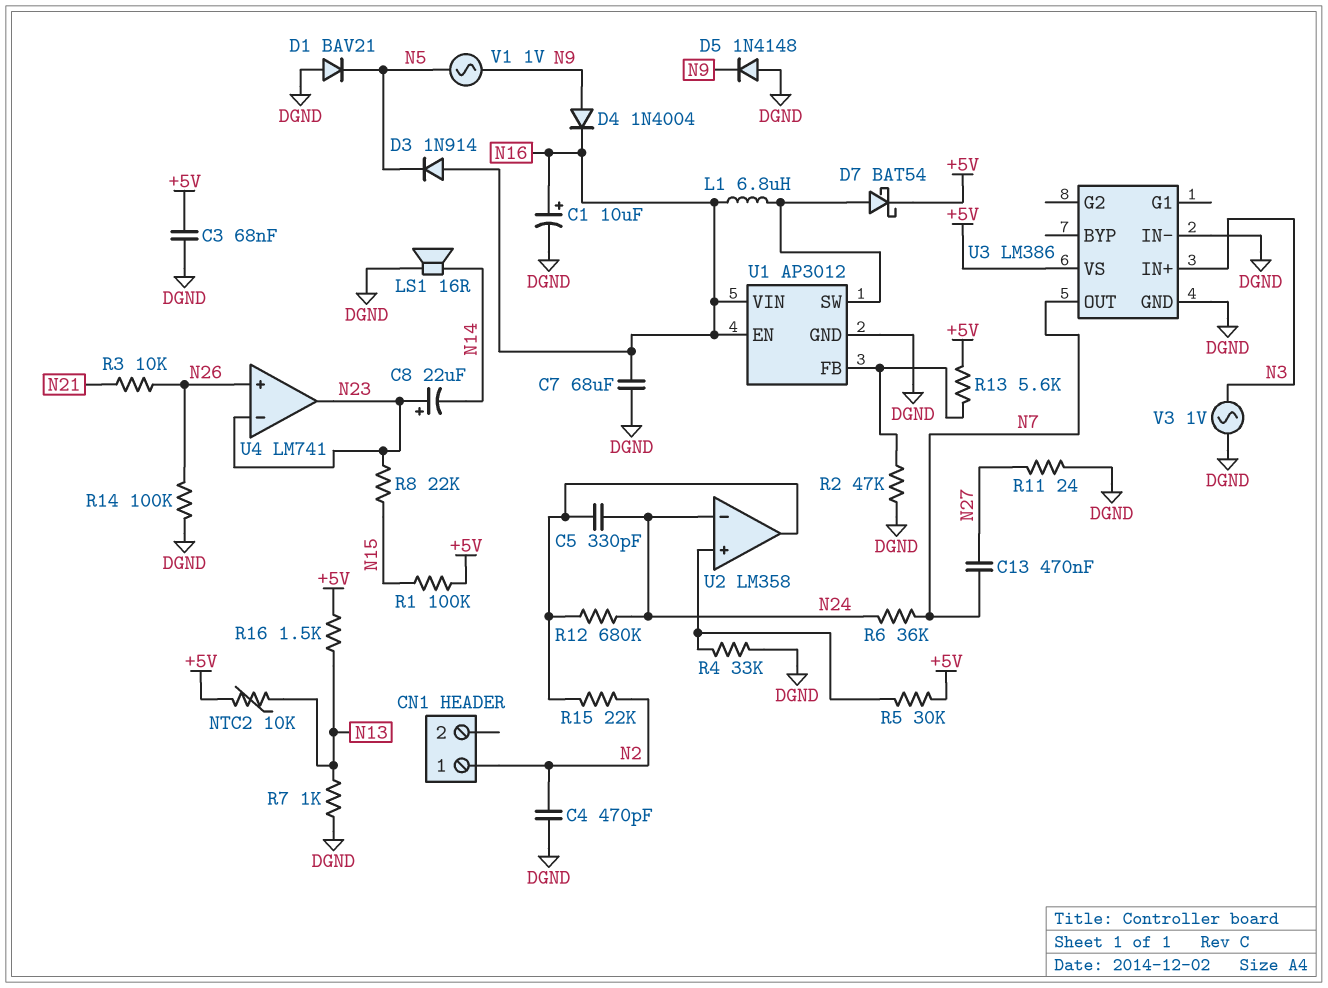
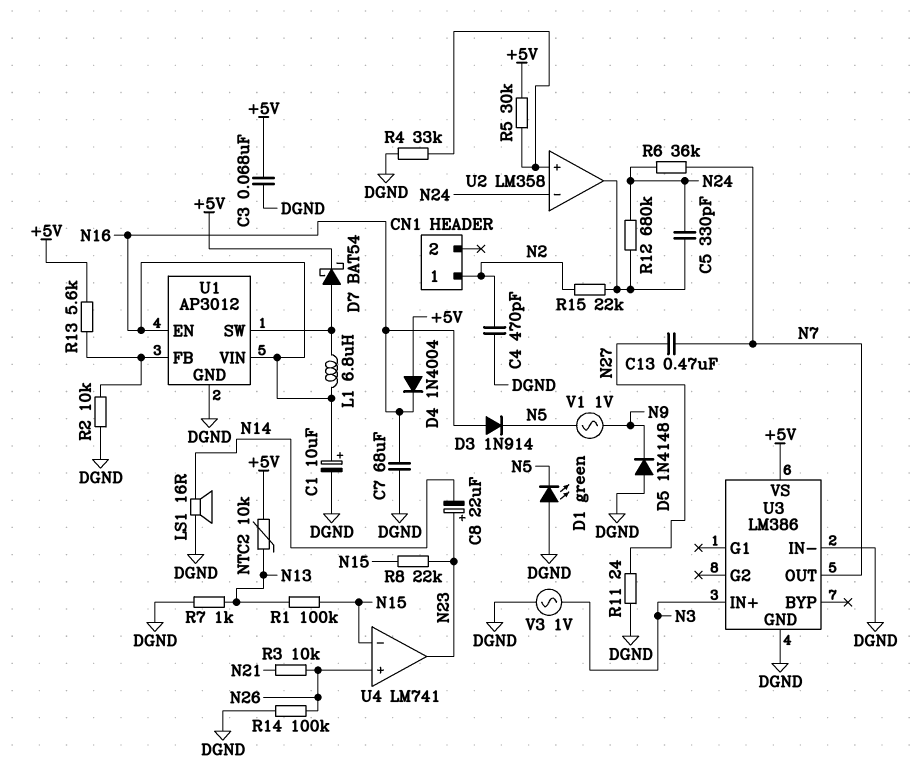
D1: diode BAV21 (A DGND, K N5) -> LED green (A DGND, K N5)
D4: diode 1N4004 (A N9, K N16) -> diode 1N4004 (A +5V, K N16)
R1: 100k (+5V, N15) -> 100k (N13, N15)
R2: 47k (DGND, U1/FB) -> 10k (DGND, U1/FB)
R16: 1.5k (+5V, N13) -> none
U4 pin in-: N23 -> N15

